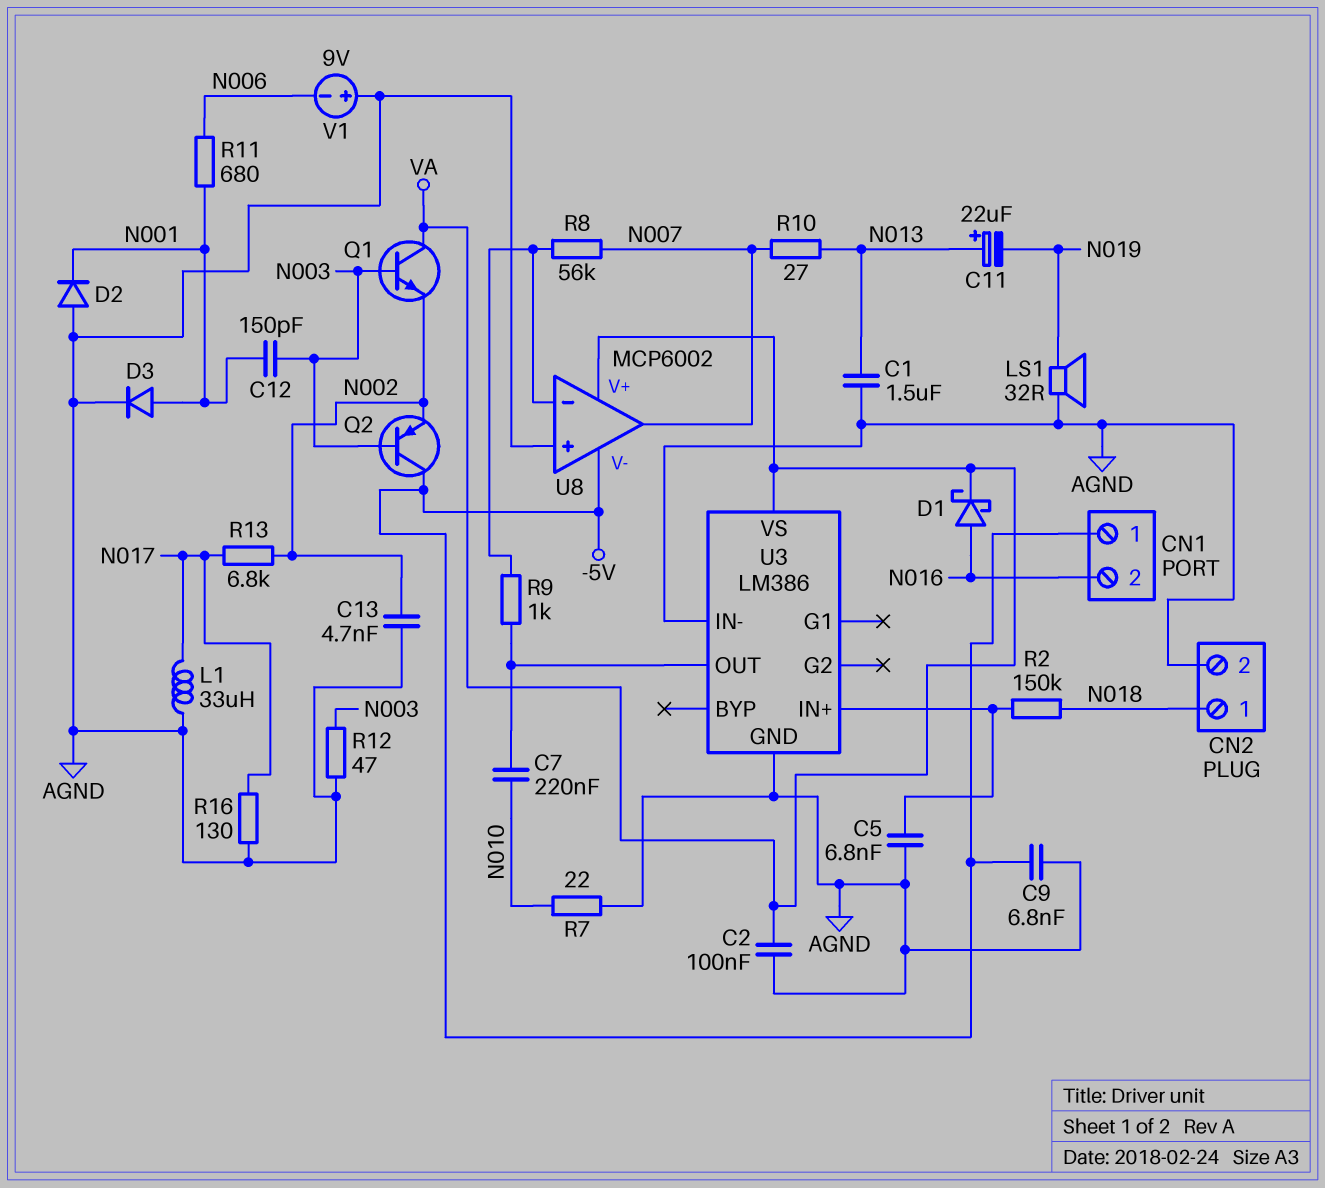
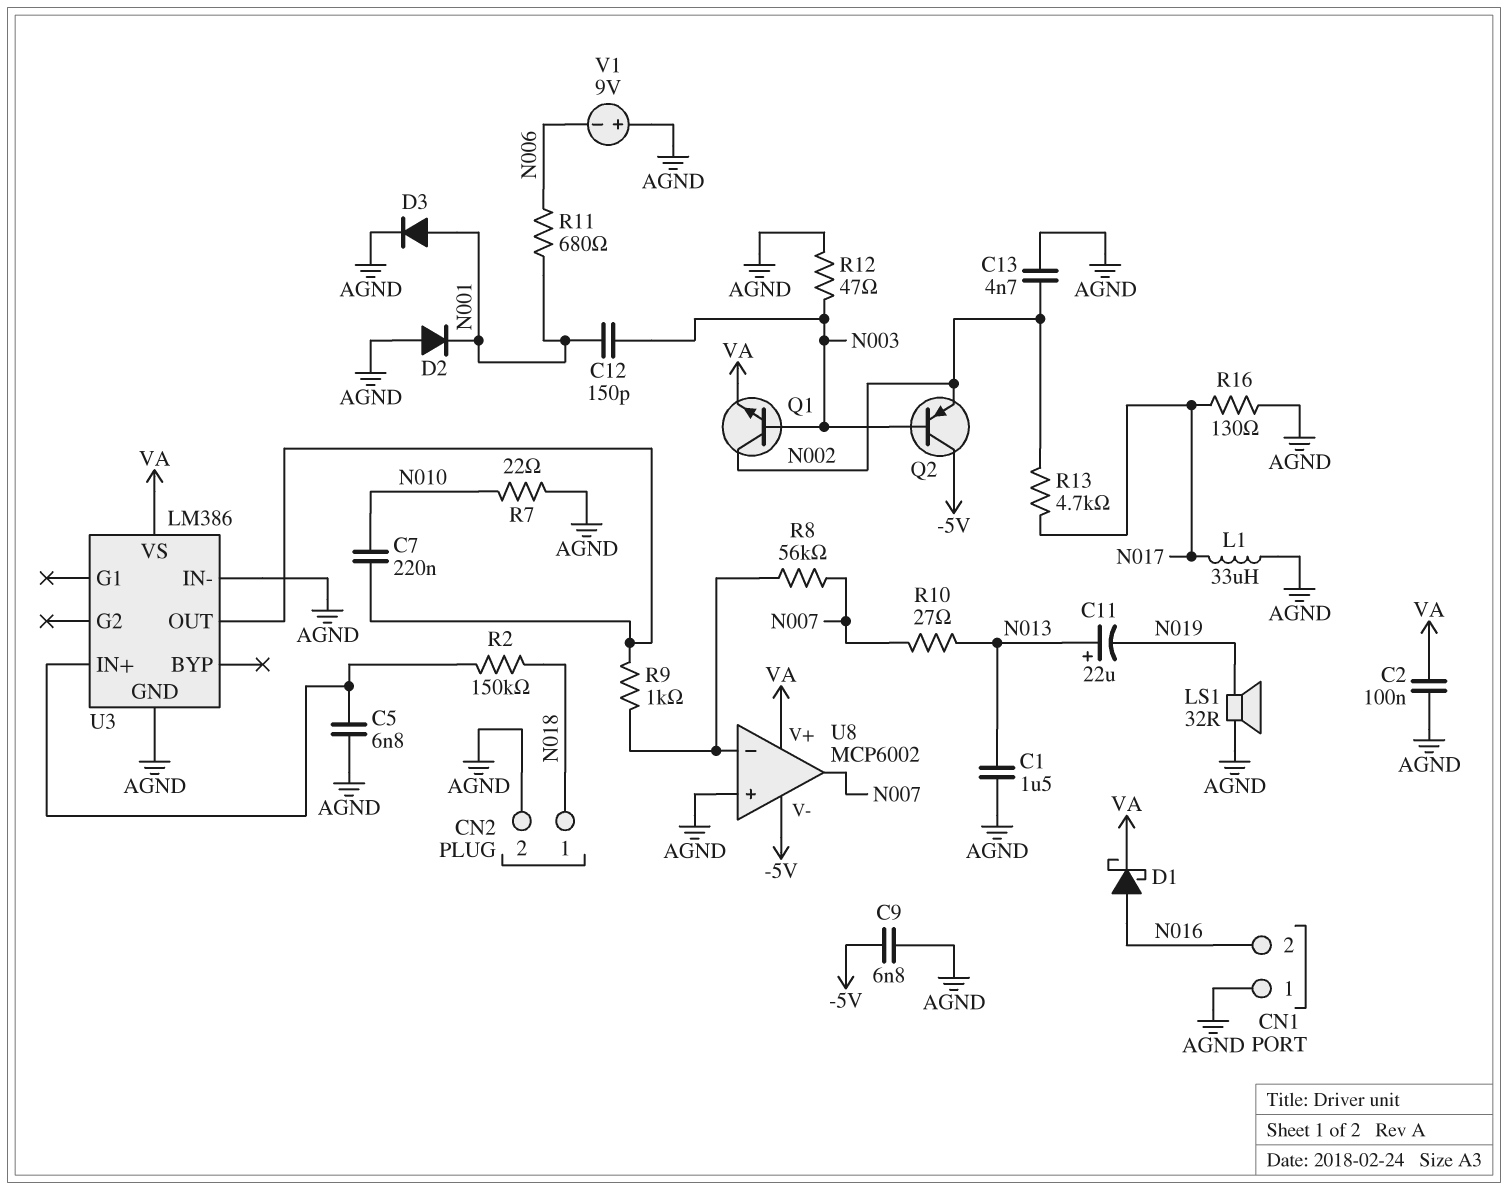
CN1 pin 1: -5V -> AGND
Q1: NPN (B N003, C VA, E N002) -> NPN (B N003, C N002, E VA)
R13: 6.8k (N002, N017) -> 4.7k (N002, N017)

